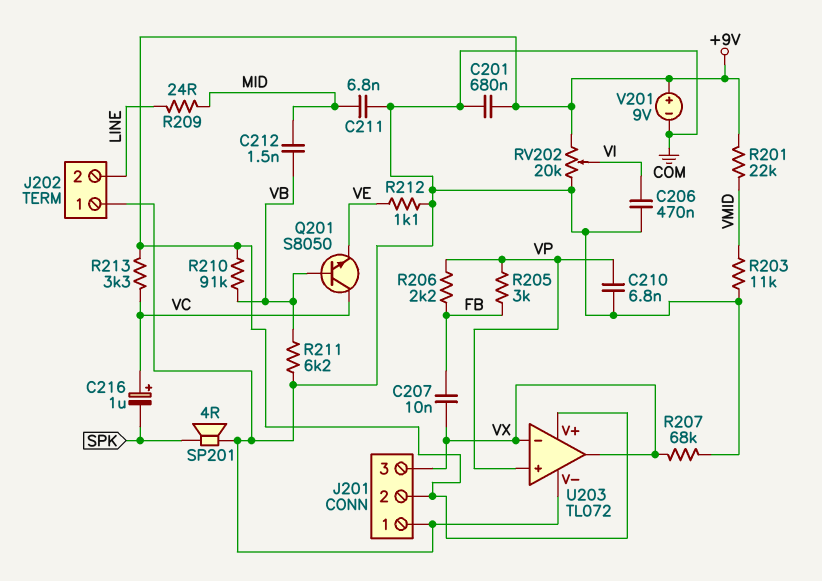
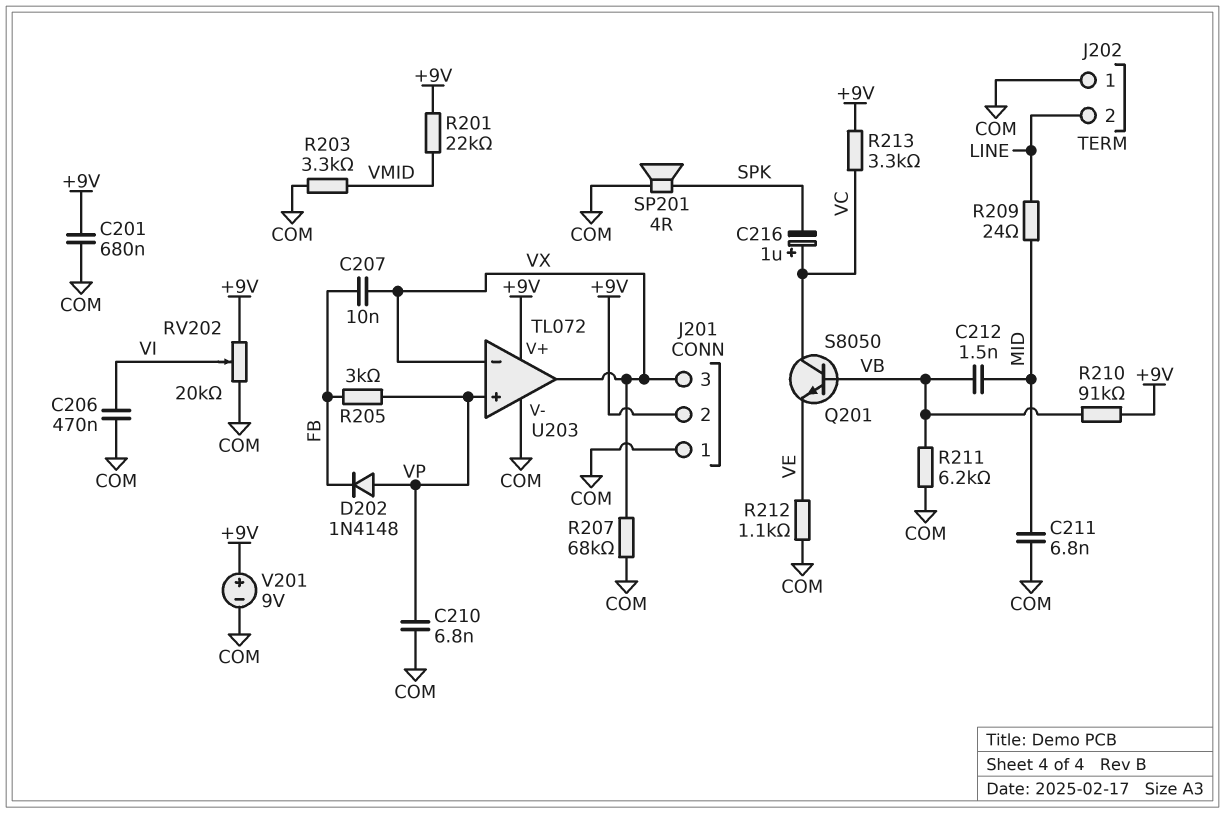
D202: none -> diode 1N4148 (A VP, K FB)
R203: 11k (COM, VMID) -> 3.3k (COM, VMID)
R206: 2.2k (FB, VP) -> none

